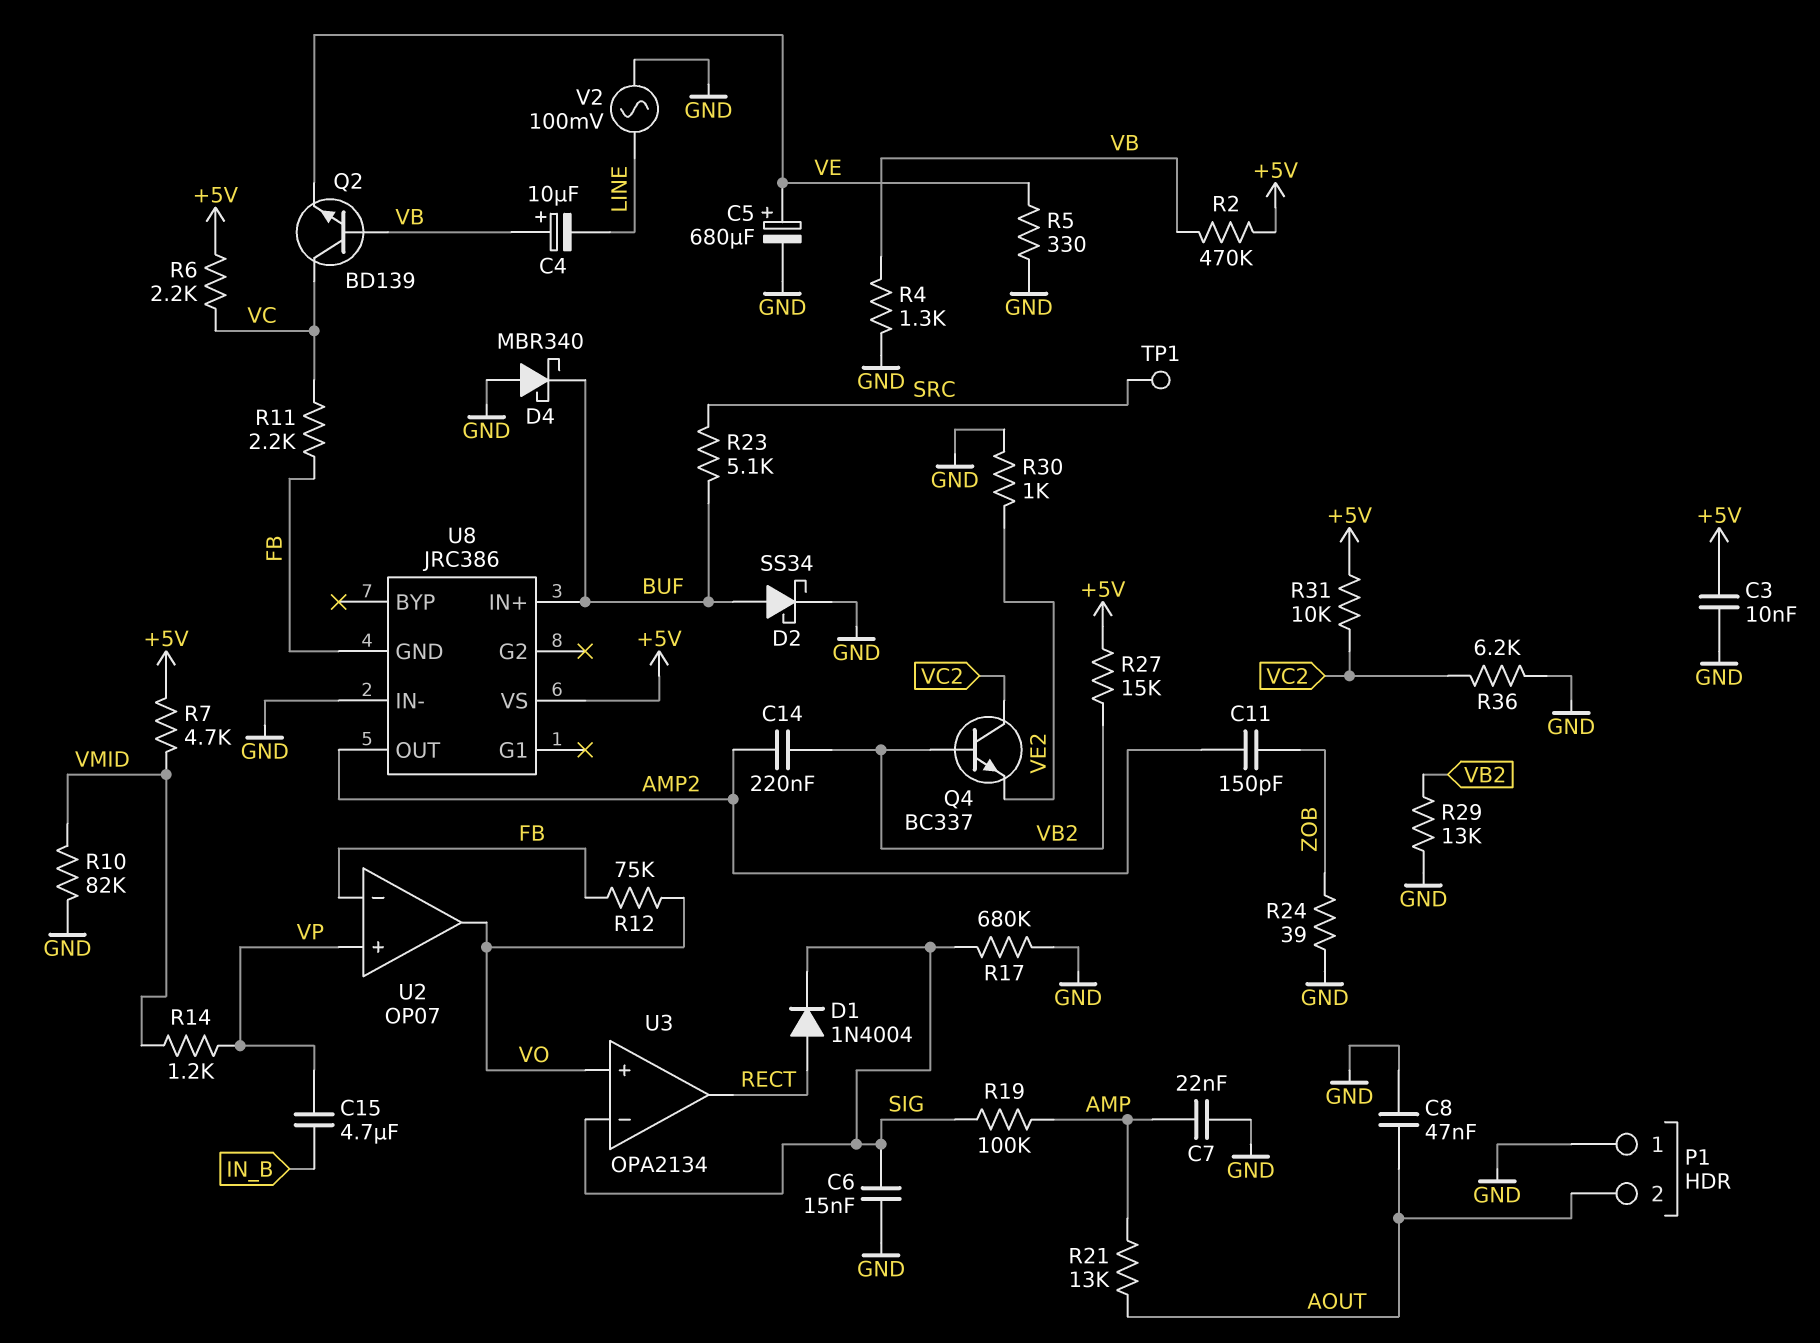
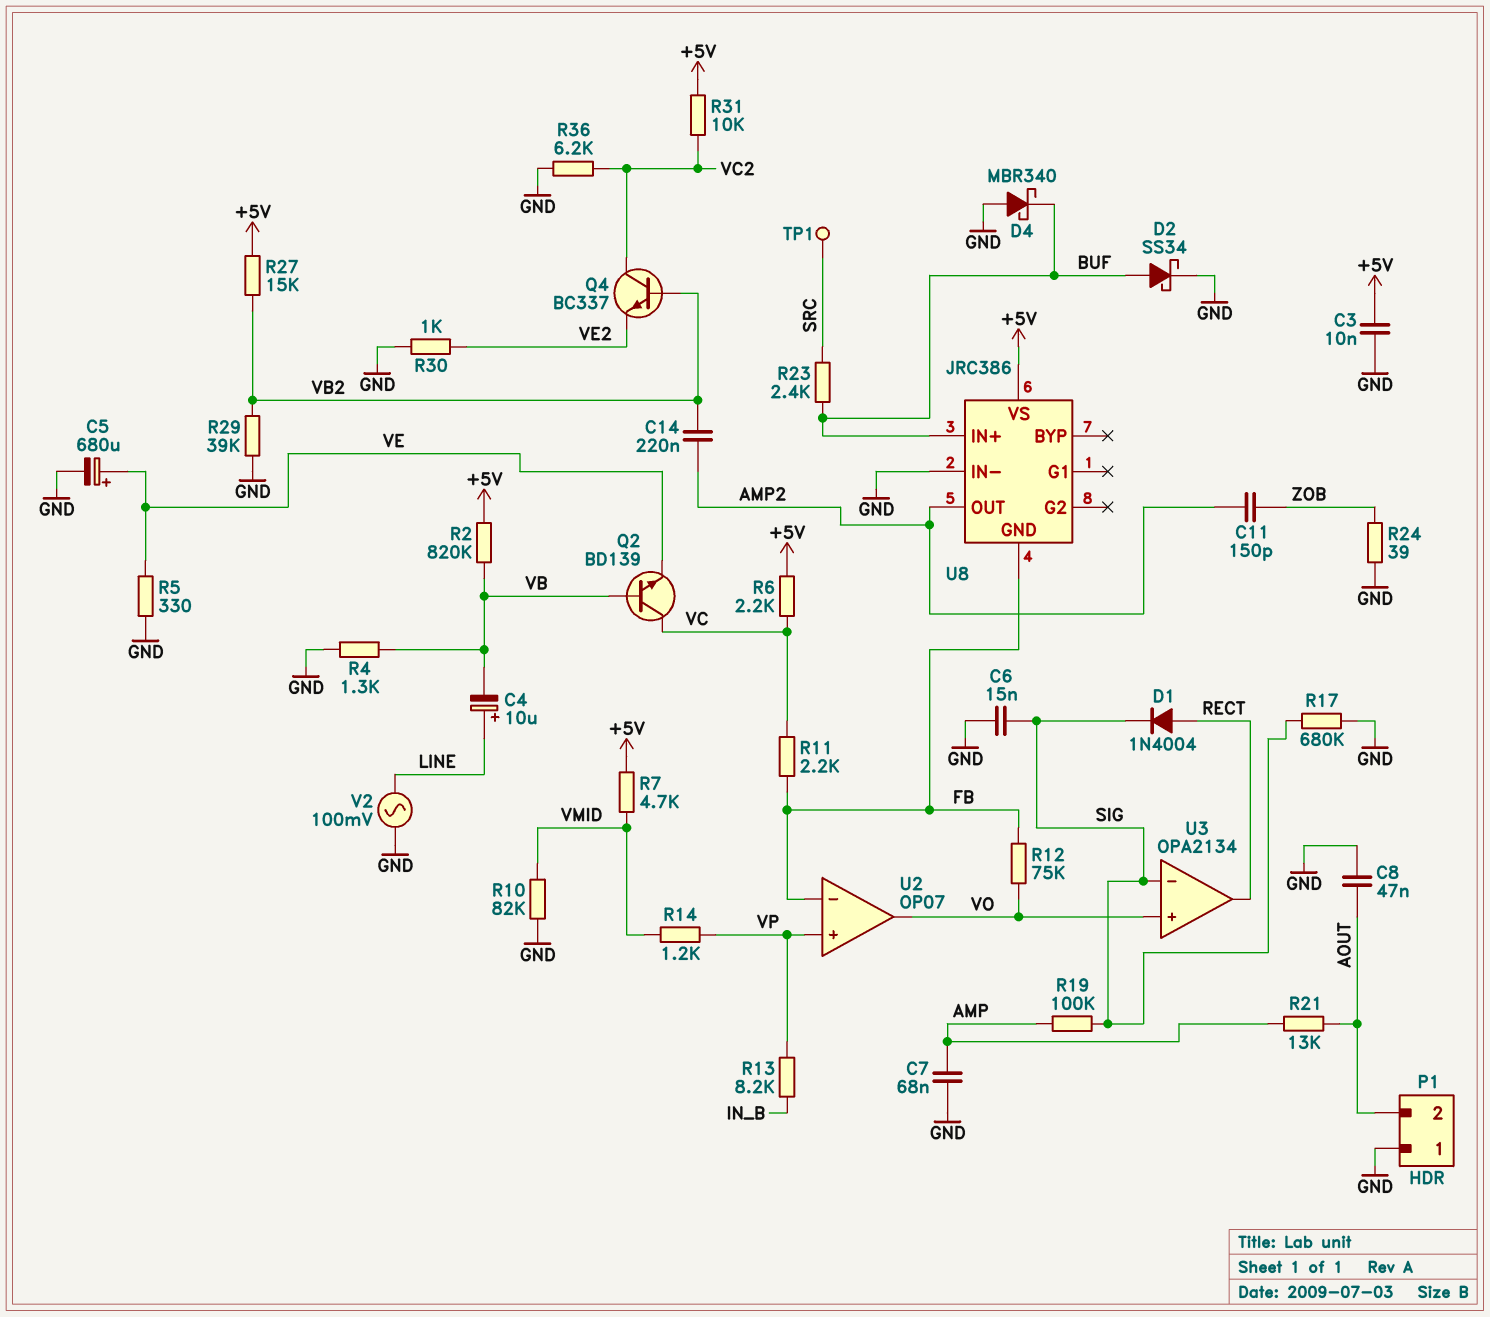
C4: 10uF (plus VB, minus LINE) -> 10uF (plus LINE, minus VB)
C7: 22nF (AMP, GND) -> 68nF (AMP, GND)
C15: 4.7uF (IN_B, VP) -> none
R2: 470k (+5V, VB) -> 820k (+5V, VB)
R13: none -> 8.2k (IN_B, VP)
R23: 5.1k (BUF, SRC) -> 2.4k (BUF, SRC)
R29: 13k (GND, VB2) -> 39k (GND, VB2)

